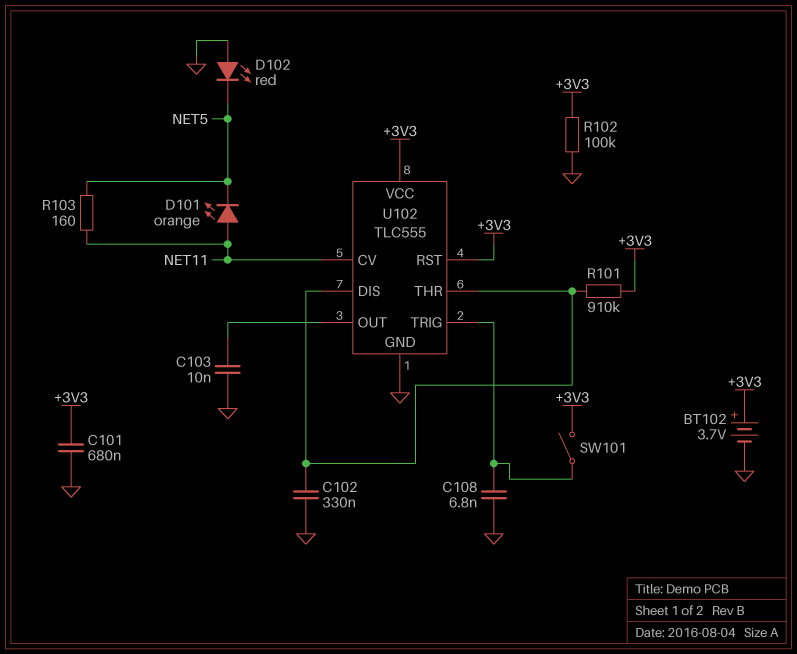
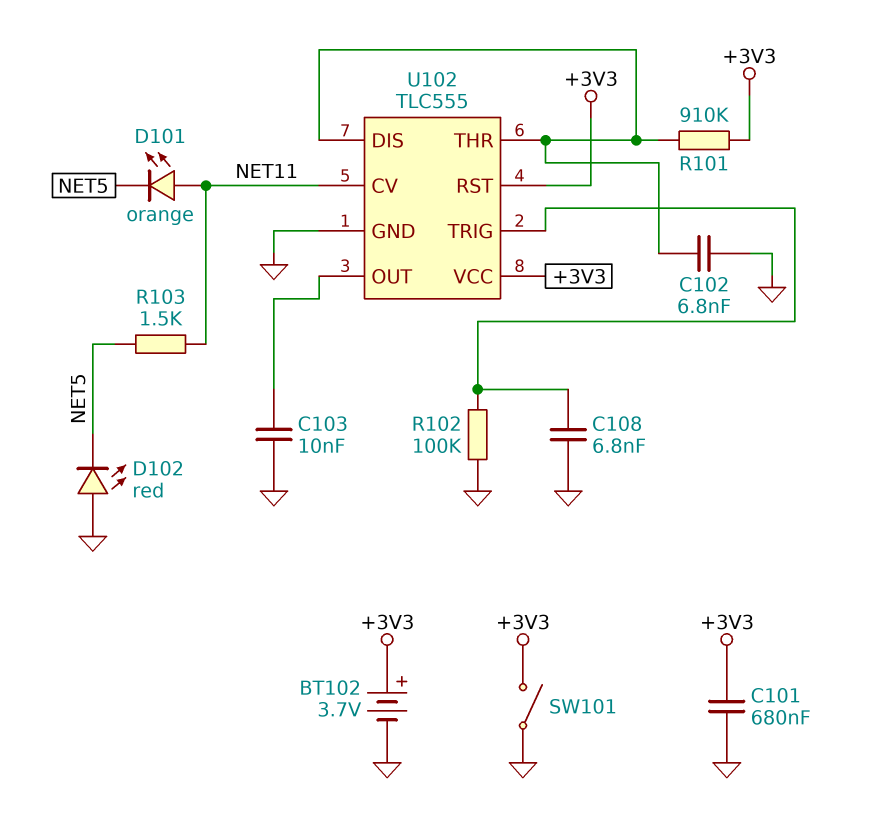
C102: 330nF (GND, U102/DIS) -> 6.8nF (GND, U102/DIS)
R102: 100k (+3V3, GND) -> 100k (GND, U102/TRIG)
R103: 160 (NET5, NET11) -> 1.5k (NET5, NET11)
SW101: switch (+3V3, U102/TRIG) -> switch (+3V3, GND)

